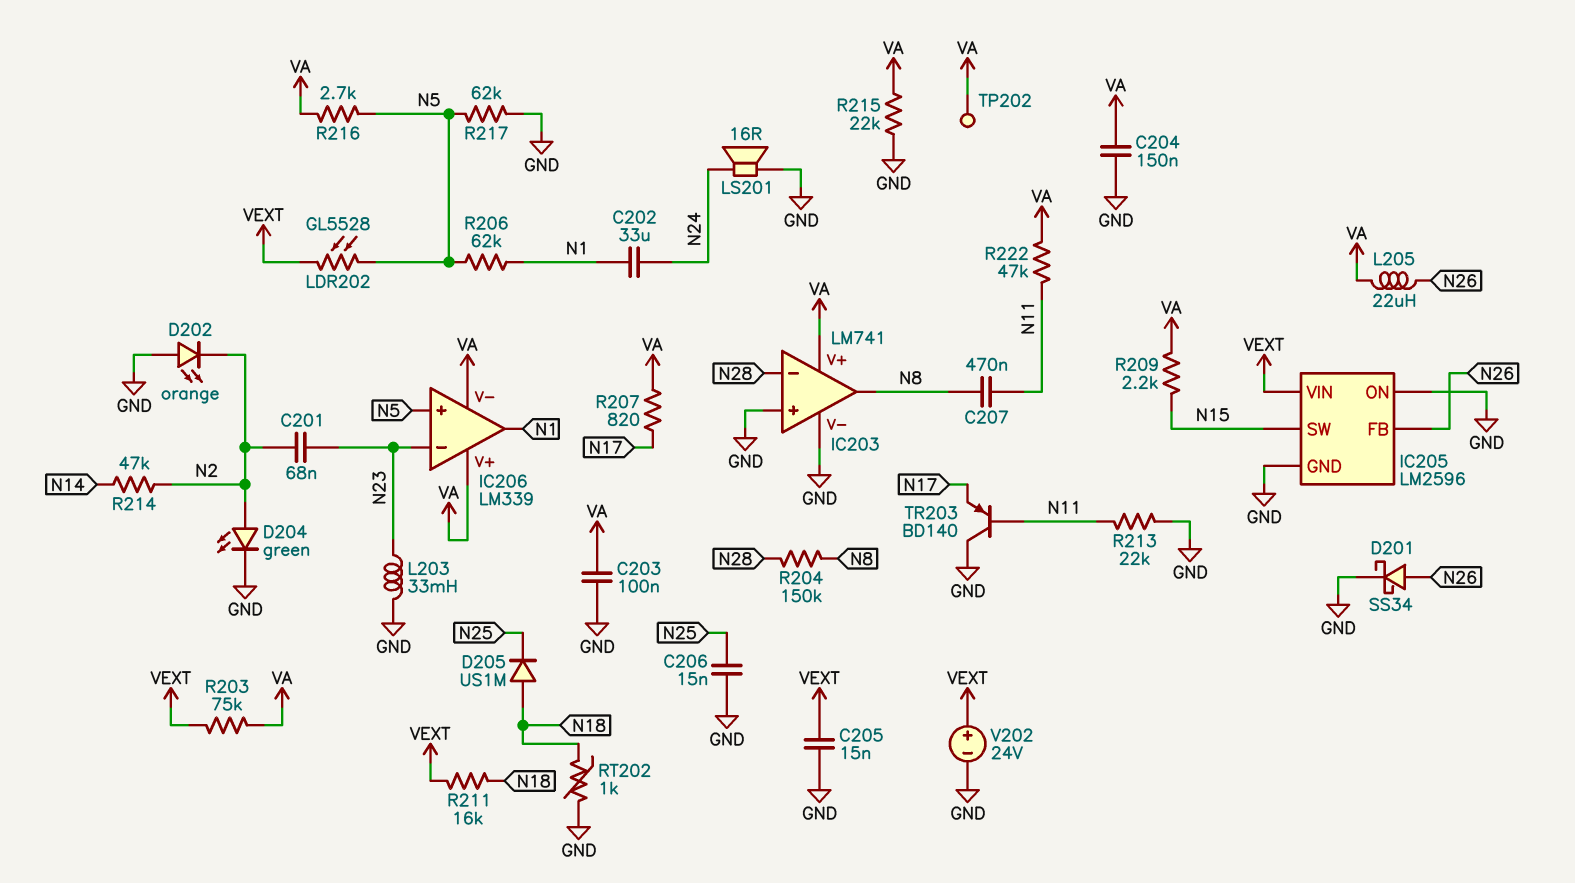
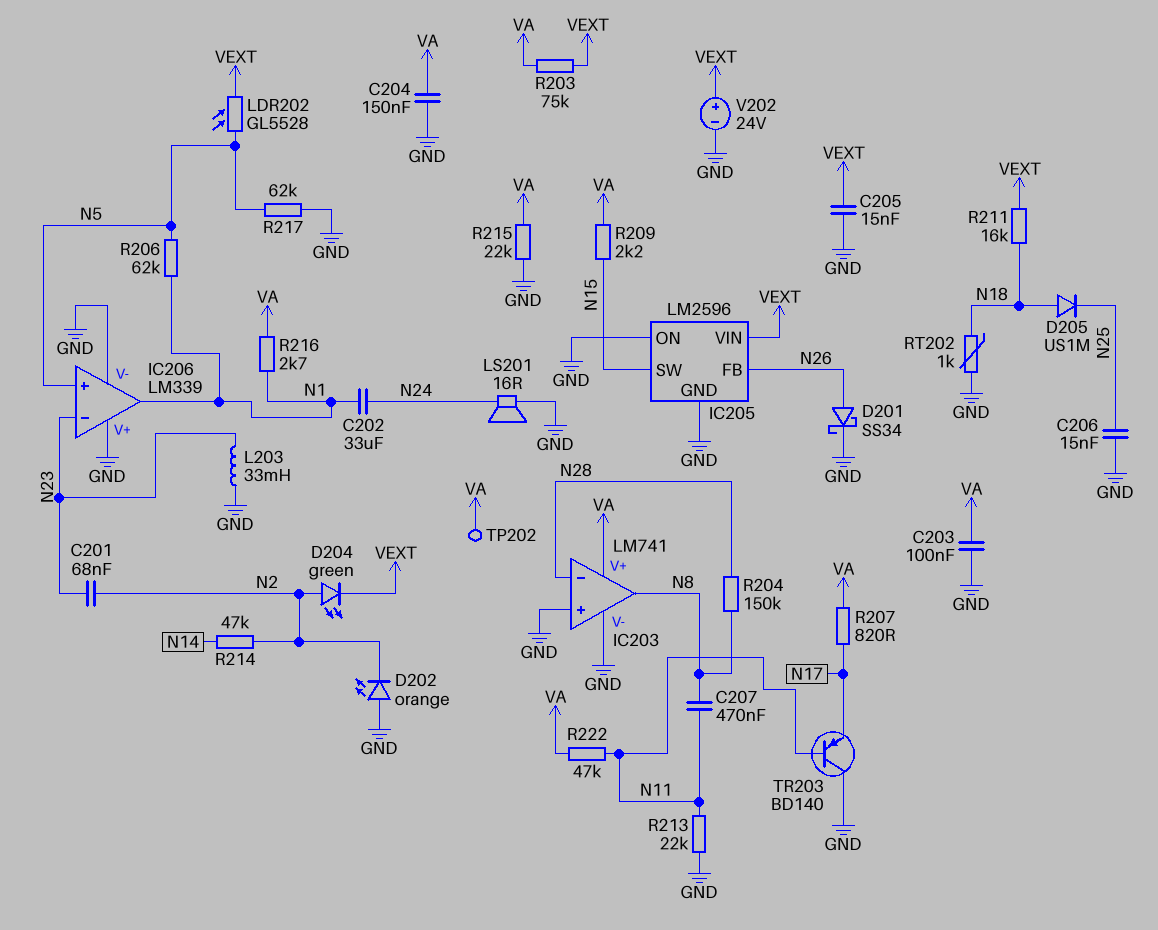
D204: LED green (A N2, K GND) -> LED green (A N2, K VEXT)
IC206 pin V+: VA -> GND
IC206 pin V-: VA -> GND
L205: 22uH (N26, VA) -> none
R216: 2.7k (N5, VA) -> 2.7k (N1, VA)

